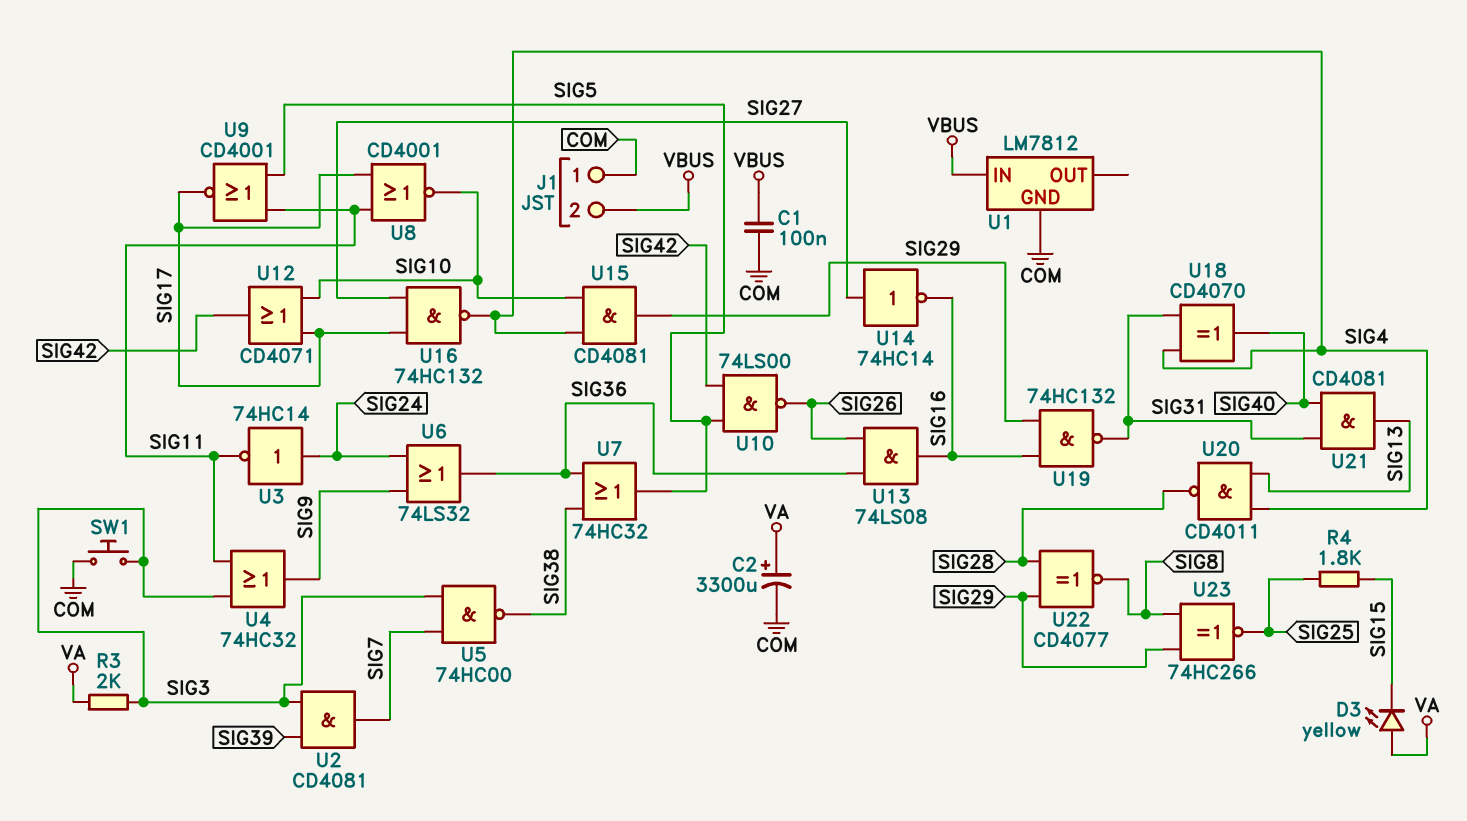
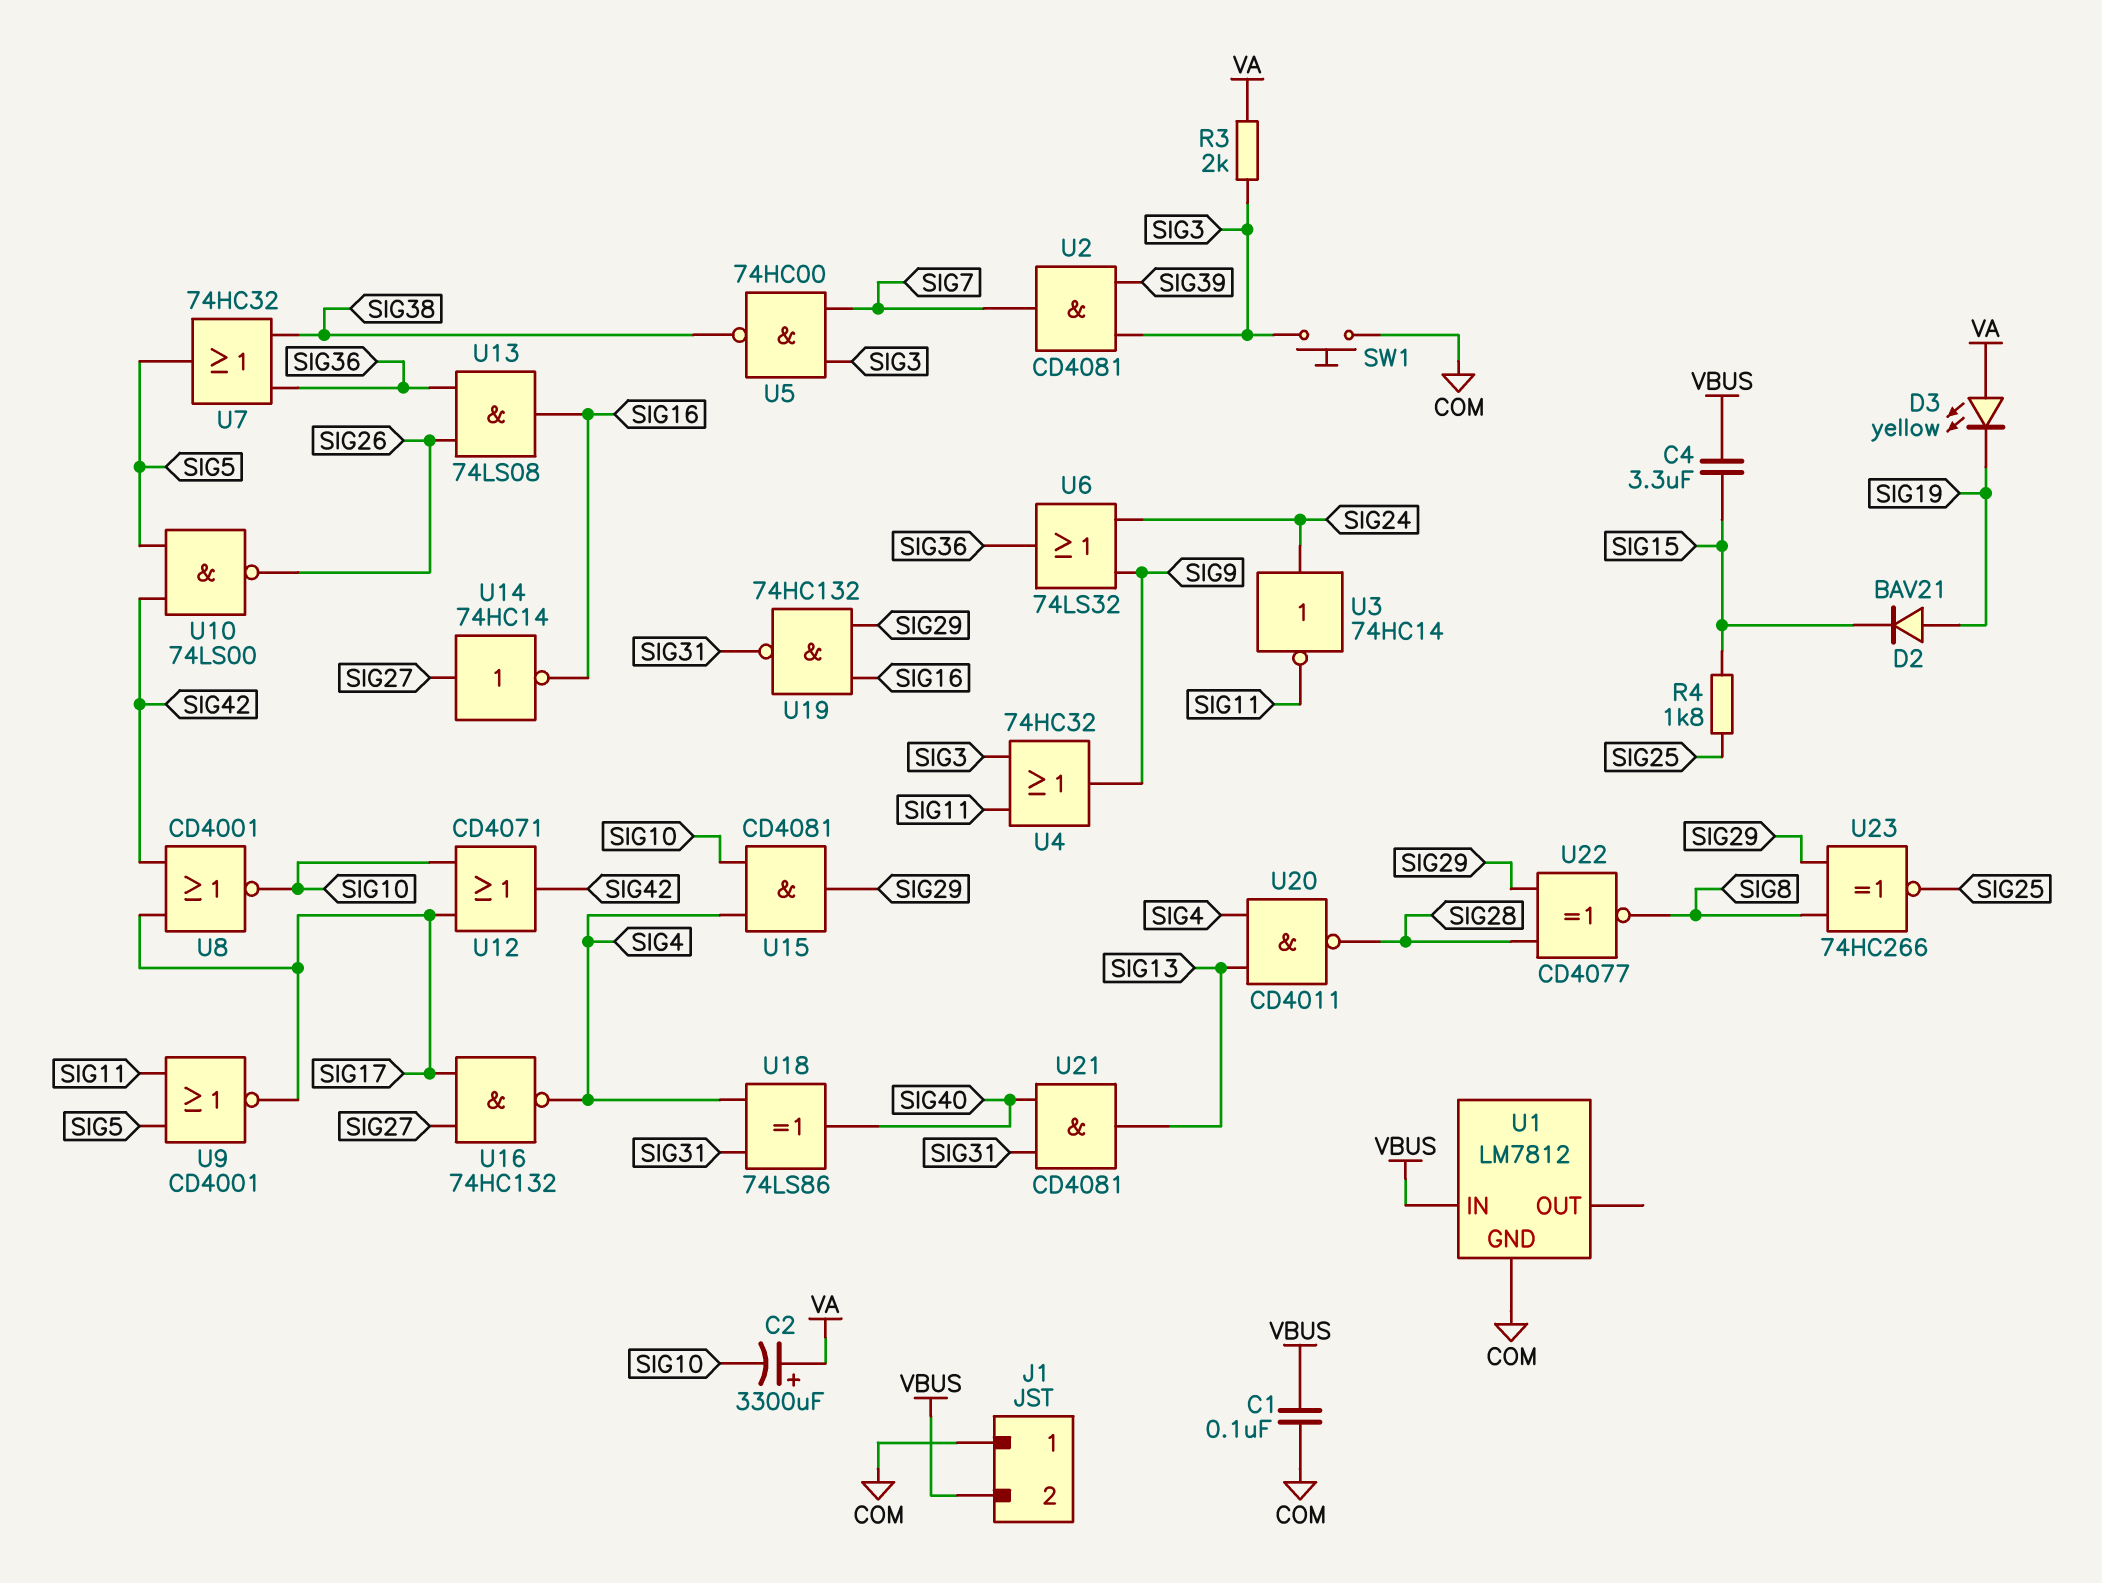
C2: 3300uF (plus VA, minus COM) -> 3300uF (plus VA, minus SIG10)
C4: none -> 3.3uF (SIG15, VBUS)
D2: none -> diode BAV21 (A SIG19, K SIG15)
D3: LED yellow (A VA, K SIG15) -> LED yellow (A VA, K SIG19)
U8: NOR CD4001 (in SIG11, in SIG17, out SIG10) -> NOR CD4001 (in SIG17, in SIG42, out SIG10)
U18: XOR CD4070 (in SIG4, in SIG31, out SIG40) -> XOR 74LS86 (in SIG4, in SIG31, out SIG40)

